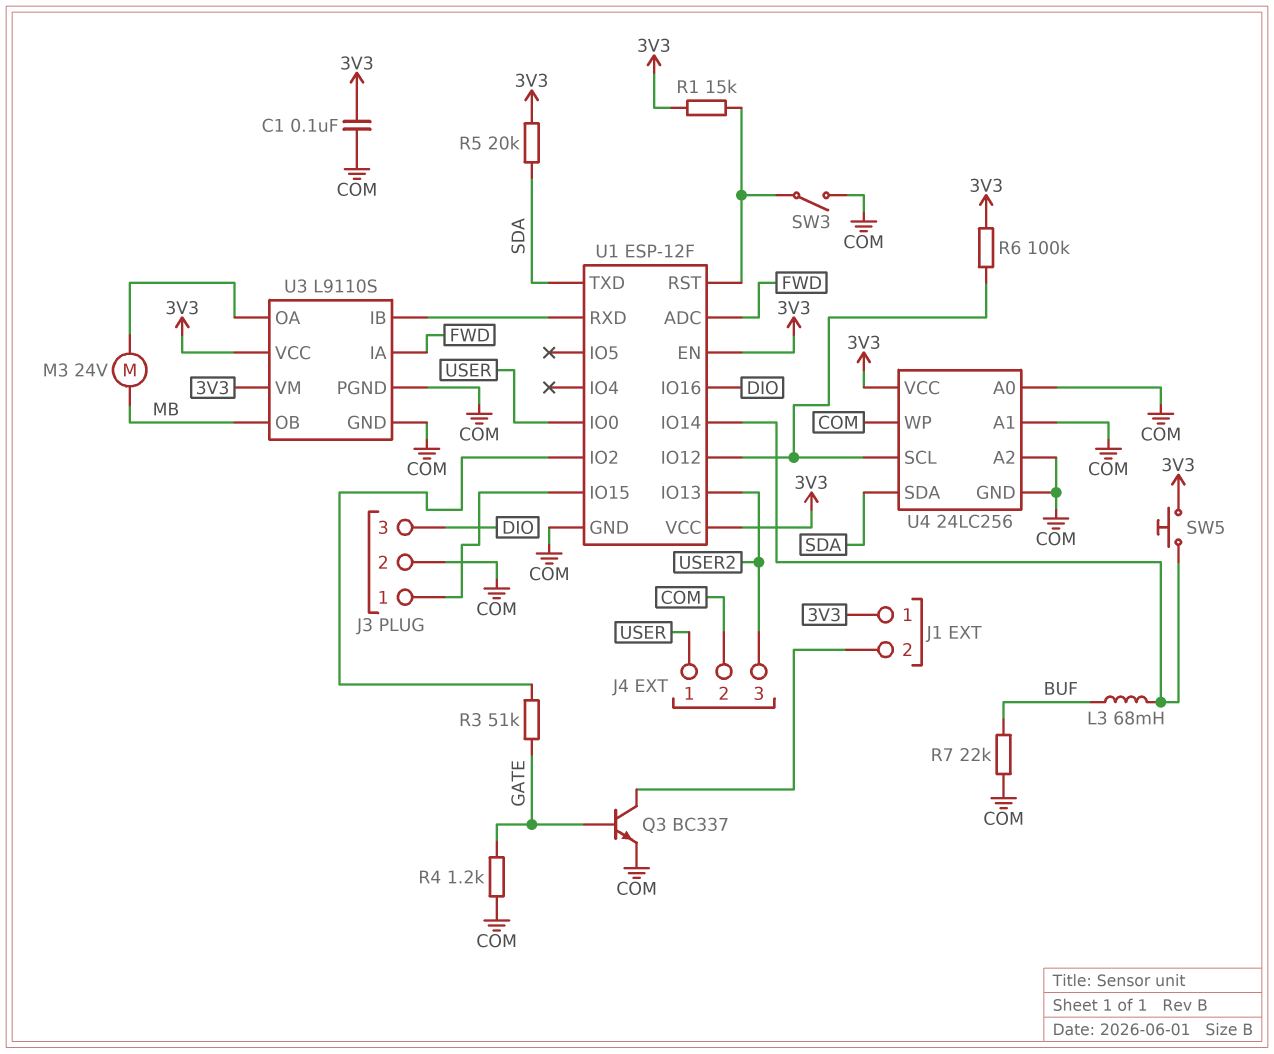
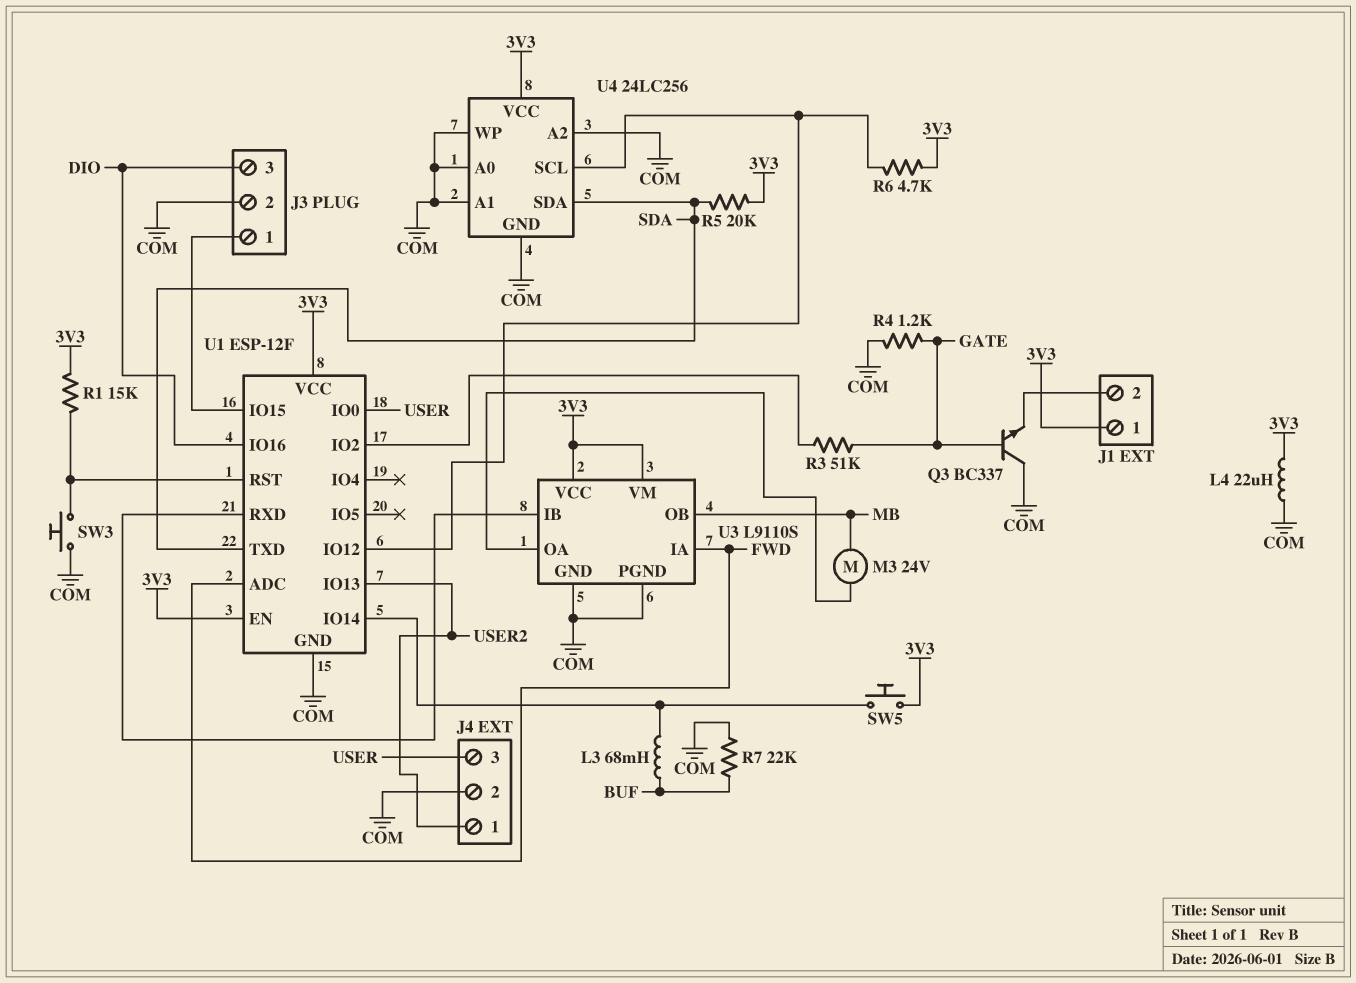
C1: 100nF (3V3, COM) -> none
J4 pin 1: USER -> USER2
J4 pin 3: USER2 -> USER
L4: none -> 22uH (3V3, COM)
Q3: NPN BC337 (B GATE, C J1/2, E COM) -> NPN BC337 (B GATE, C COM, E J1/2)
R6: 100k (3V3, U1/IO12) -> 4.7k (3V3, U1/IO12)
SW3: switch (COM, U1/RST) -> button (COM, U1/RST)

